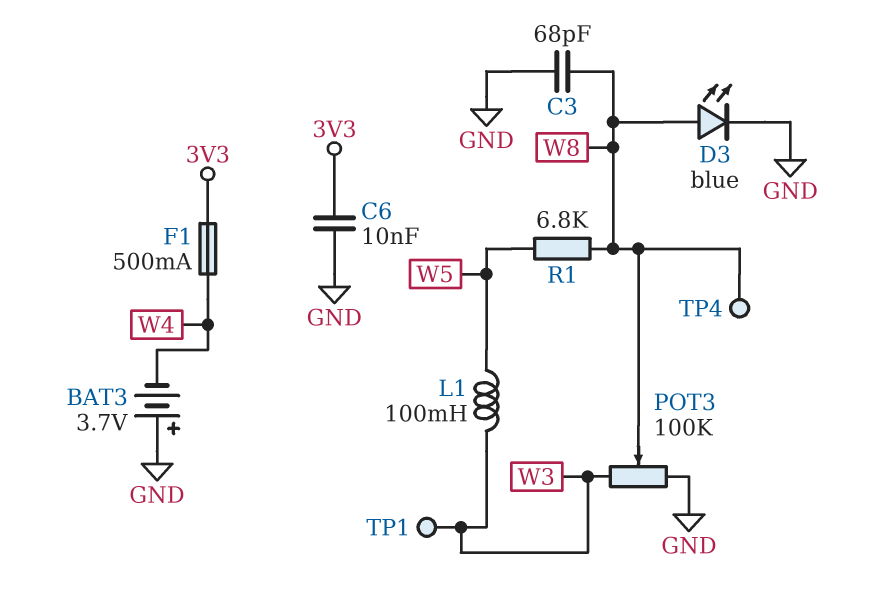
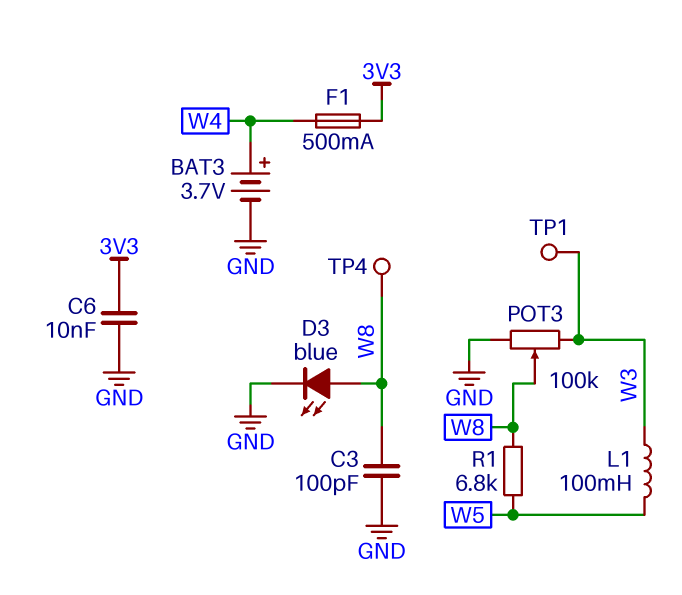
BAT3: 3.7V (plus GND, minus W4) -> 3.7V (plus W4, minus GND)
C3: 68pF (GND, W8) -> 100pF (GND, W8)

